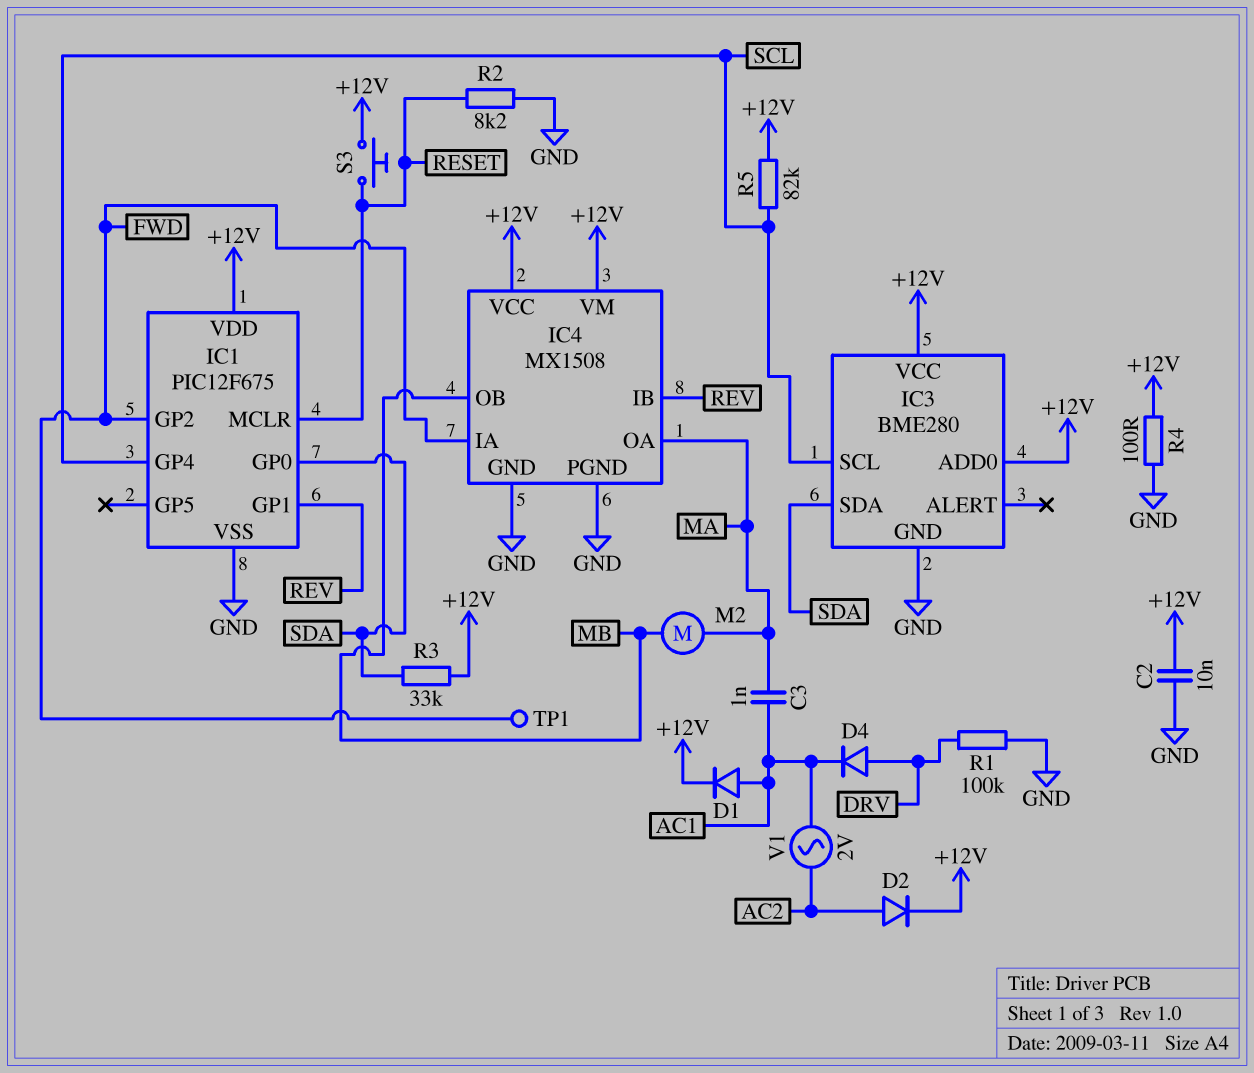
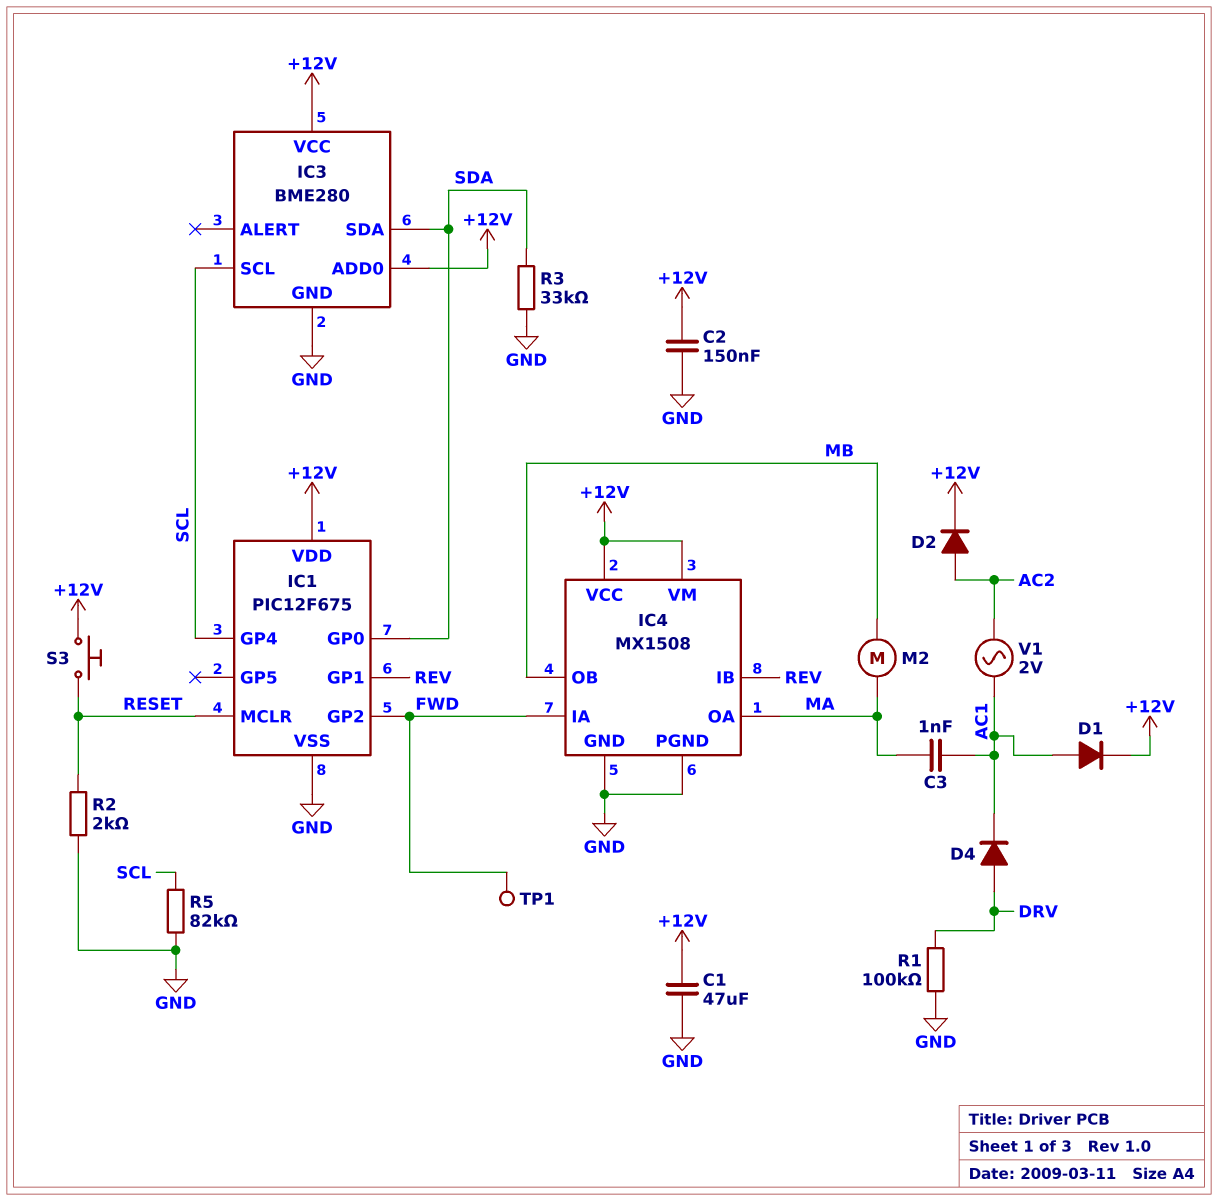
C1: none -> 47uF (+12V, GND)
C2: 10nF (+12V, GND) -> 150nF (+12V, GND)
R2: 8.2k (GND, RESET) -> 2k (GND, RESET)
R3: 33k (+12V, SDA) -> 33k (GND, SDA)
R4: 100 (+12V, GND) -> none
R5: 82k (+12V, SCL) -> 82k (GND, SCL)

